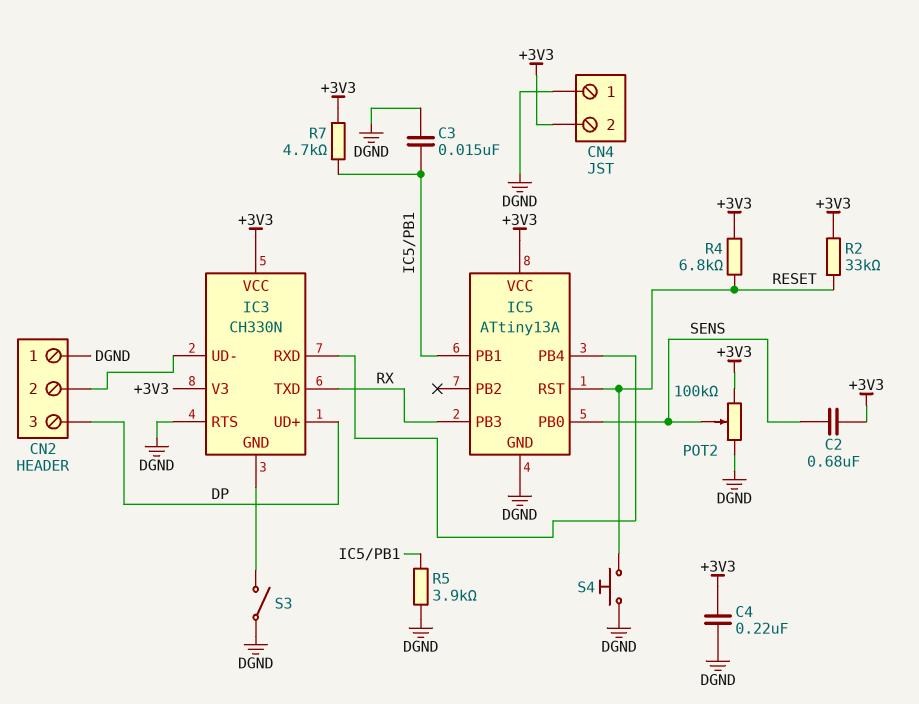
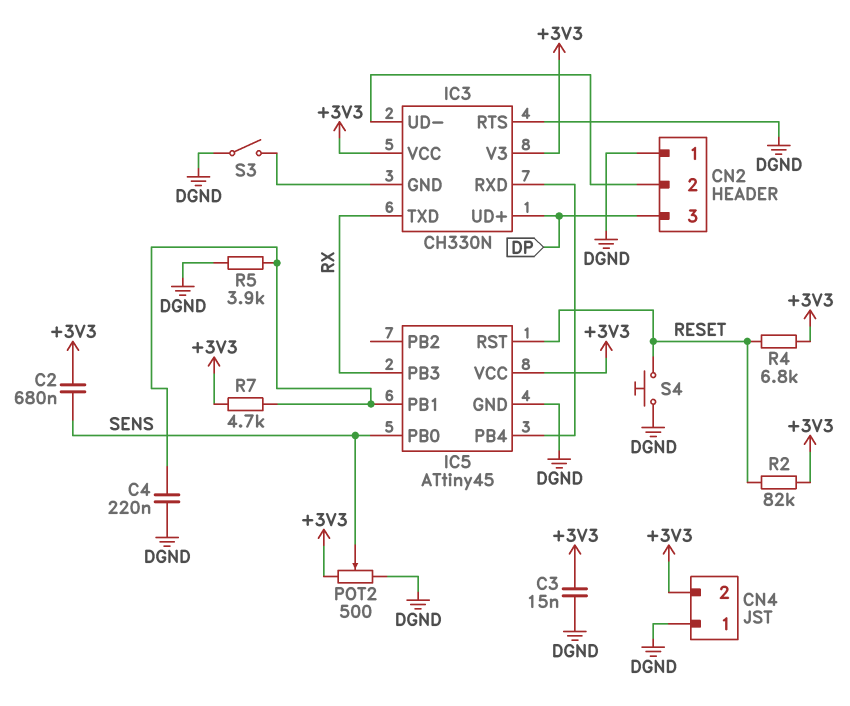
C3: 15nF (DGND, IC5/PB1) -> 15nF (+3V3, DGND)
C4: 220nF (+3V3, DGND) -> 220nF (DGND, IC5/PB1)
IC5: ATtiny13A -> ATtiny45
POT2: 100k (+3V3, DGND, wiper SENS) -> 500 (+3V3, DGND, wiper SENS)
R2: 33k (+3V3, RESET) -> 82k (+3V3, RESET)

